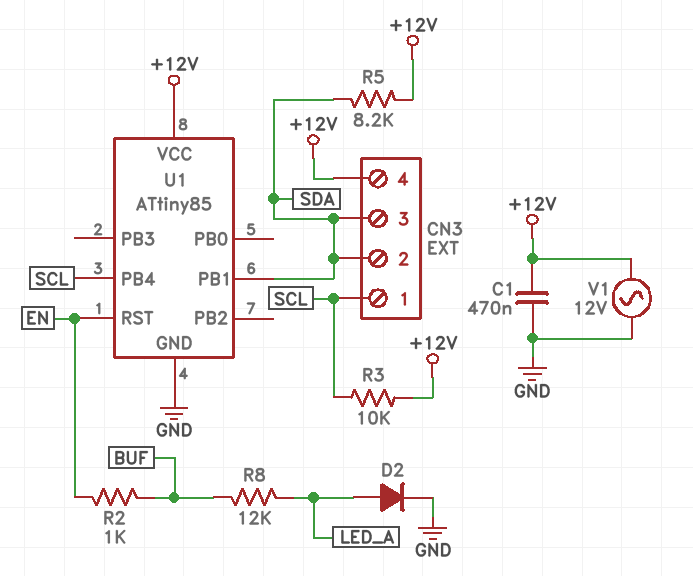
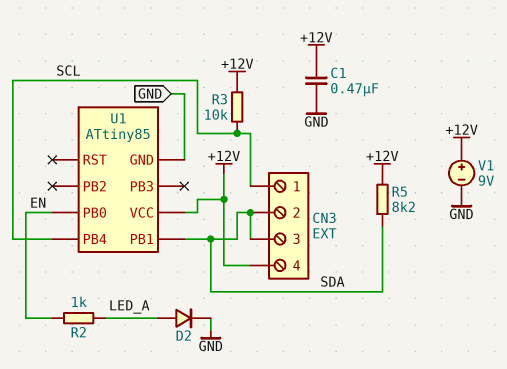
R2: 1k (BUF, EN) -> 1k (EN, LED_A)
R8: 12k (BUF, LED_A) -> none
U1 pin PB0: none -> EN
U1 pin RST: EN -> none
V1: AC 12V (+12V, GND) -> 9V (plus +12V, minus GND)

